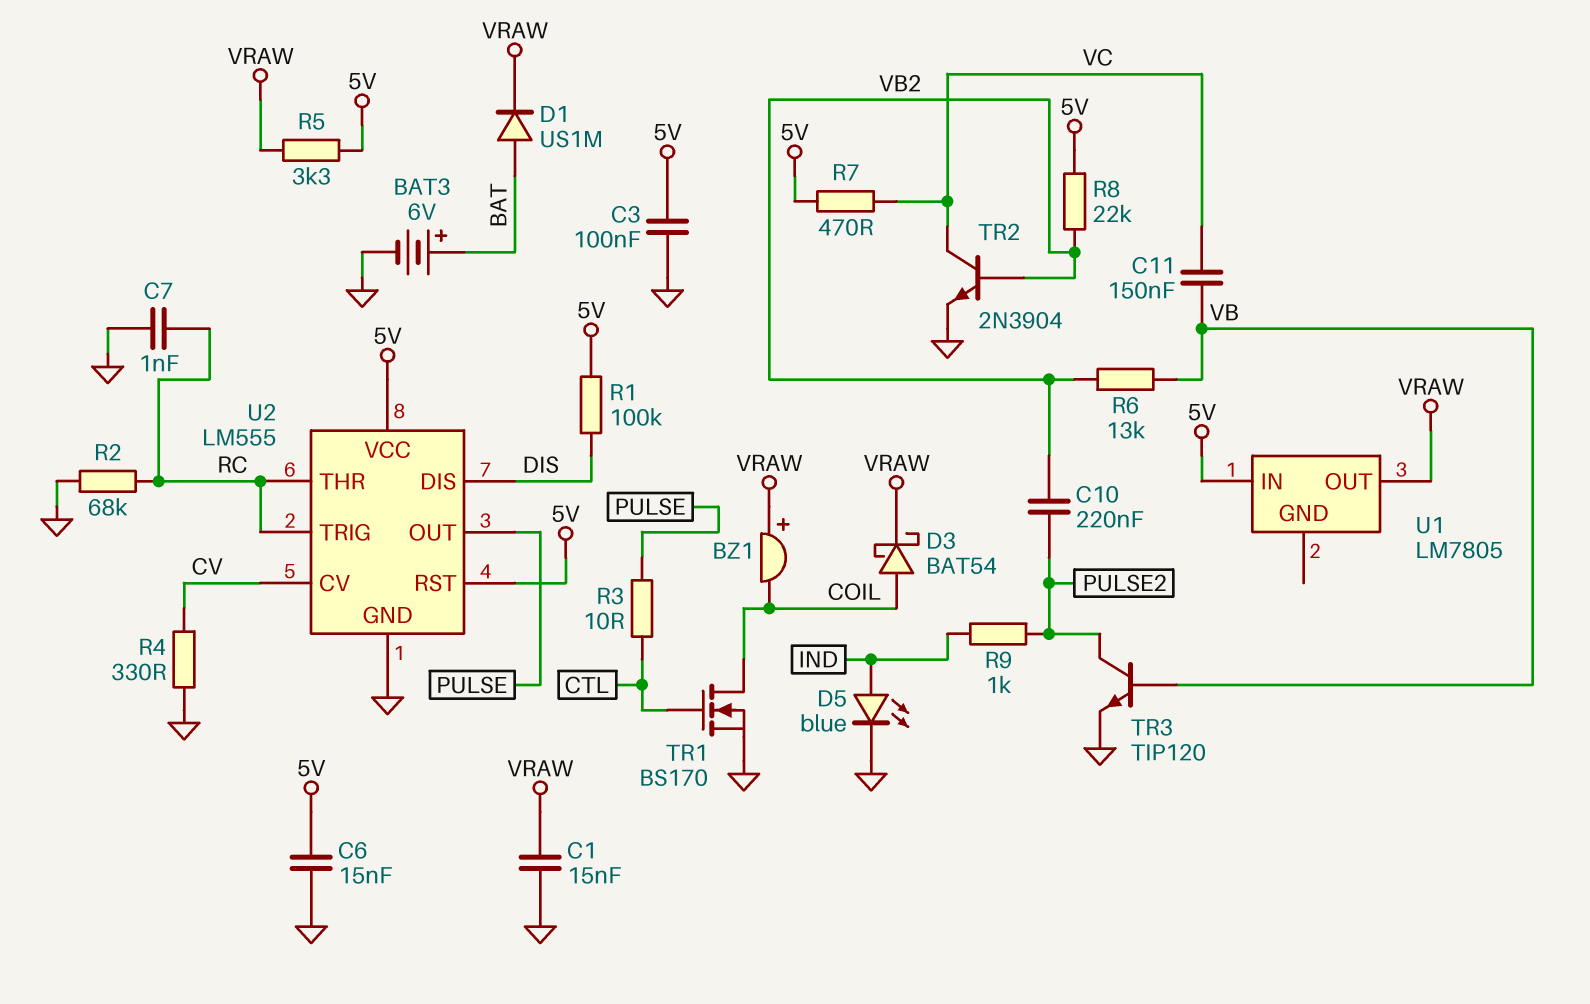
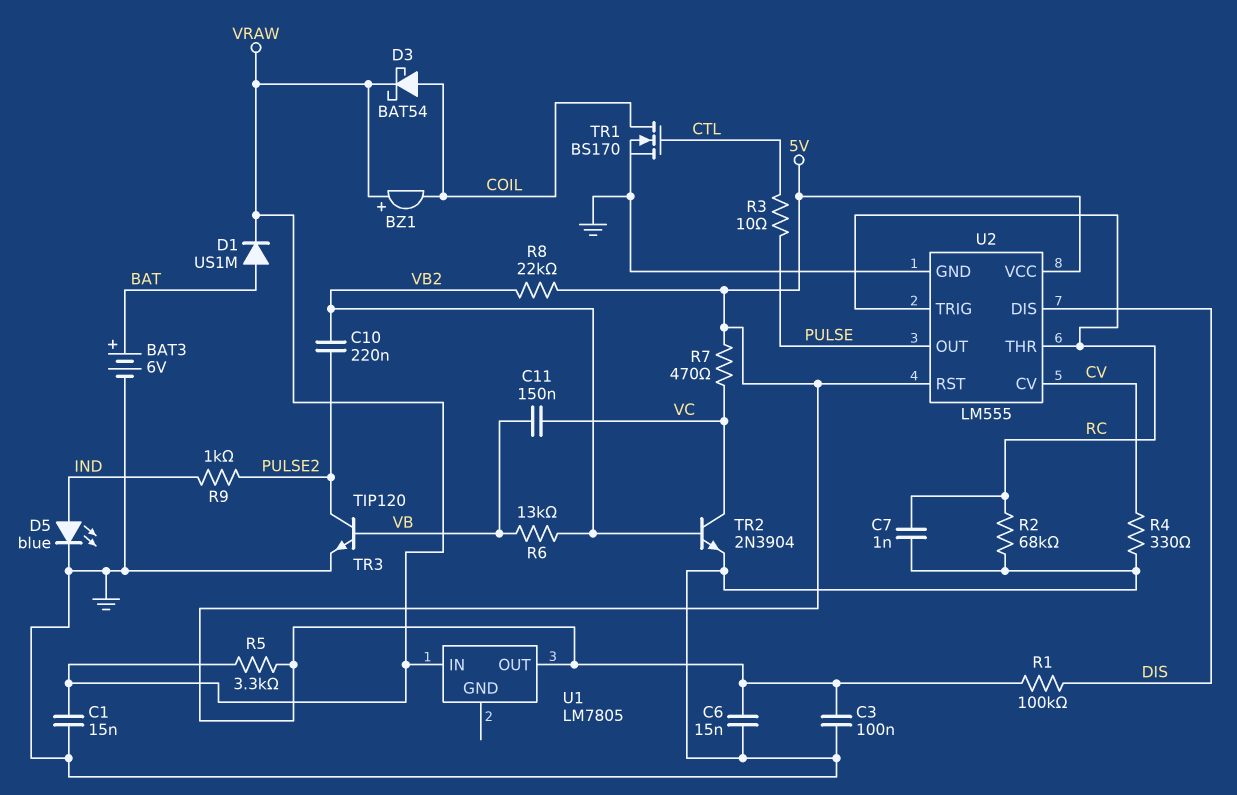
U1 pin IN: 5V -> VRAW
U1 pin OUT: VRAW -> 5V

